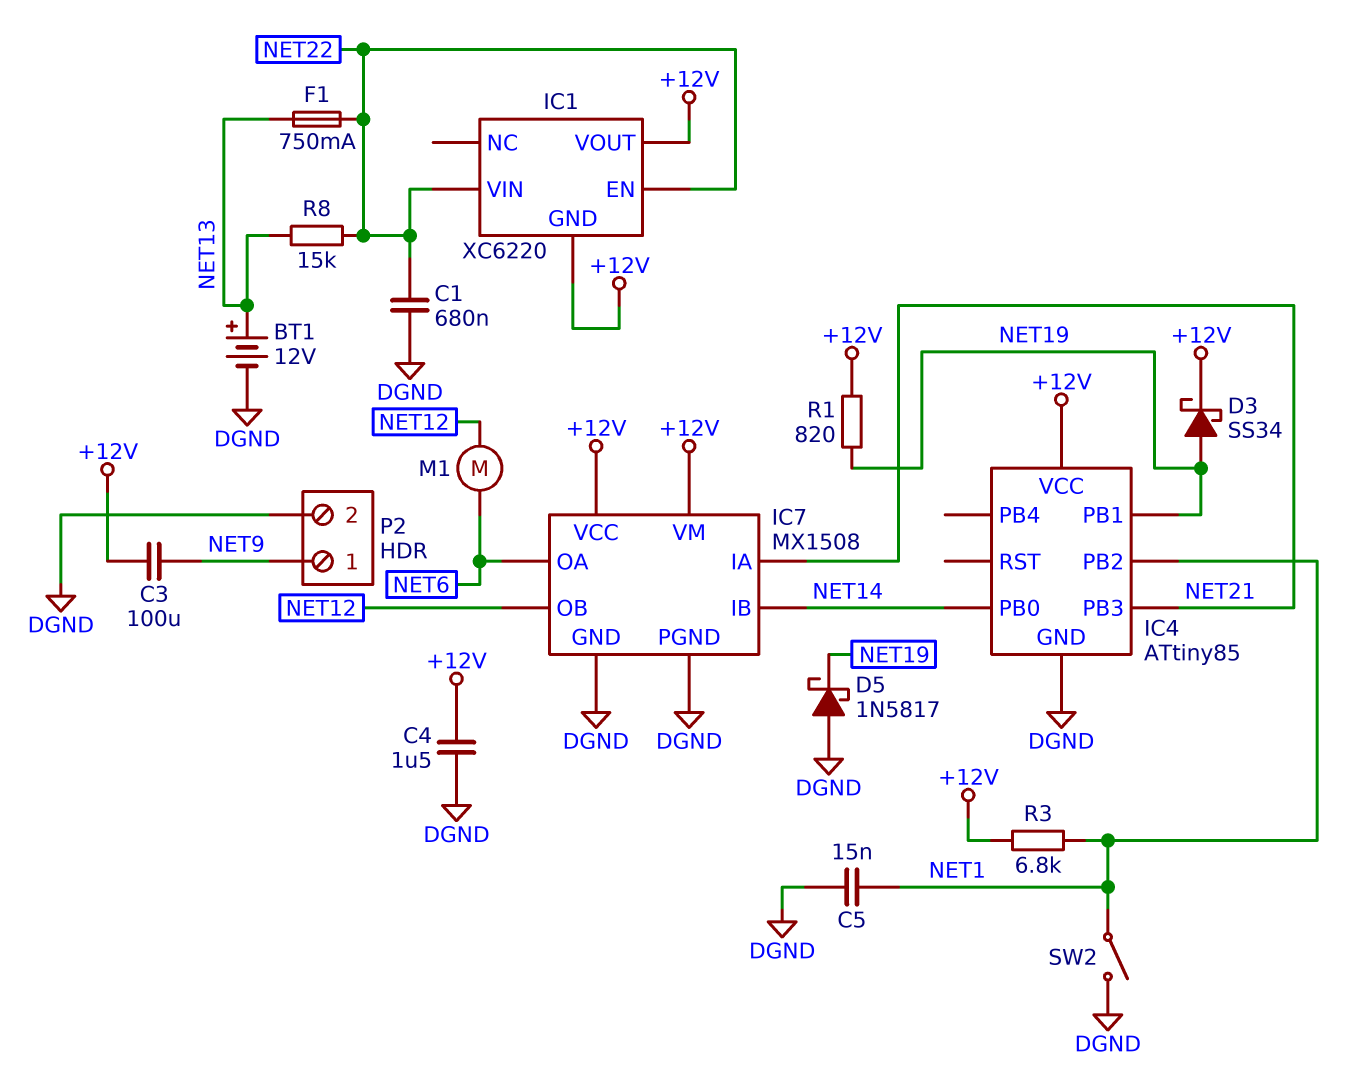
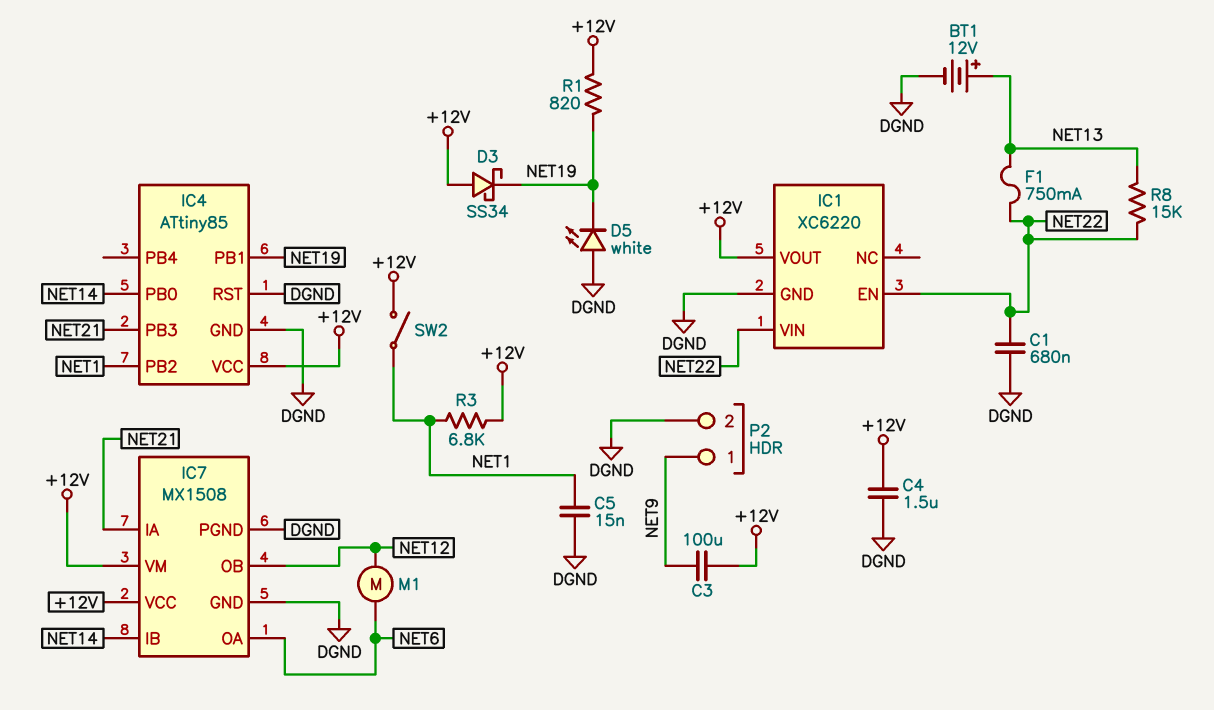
D3: schottky SS34 (A NET19, K +12V) -> schottky SS34 (A +12V, K NET19)
D5: schottky 1N5817 (A DGND, K NET19) -> LED white (A DGND, K NET19)
IC1 pin GND: +12V -> DGND
IC4 pin RST: none -> DGND
SW2: switch (DGND, NET1) -> switch (+12V, NET1)

